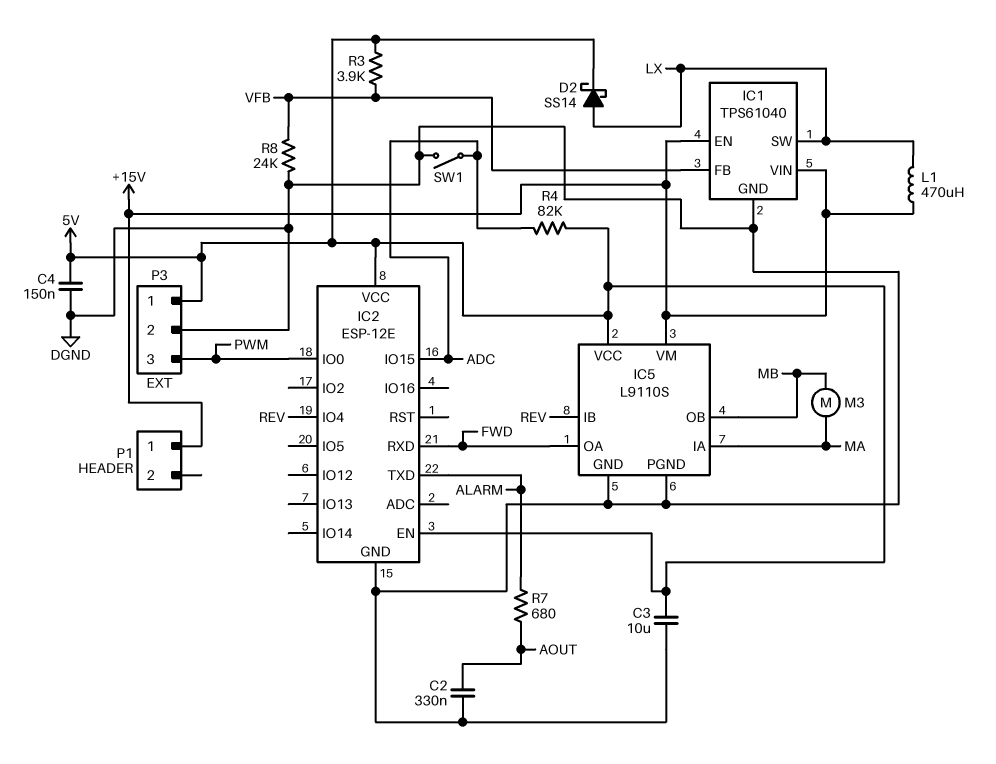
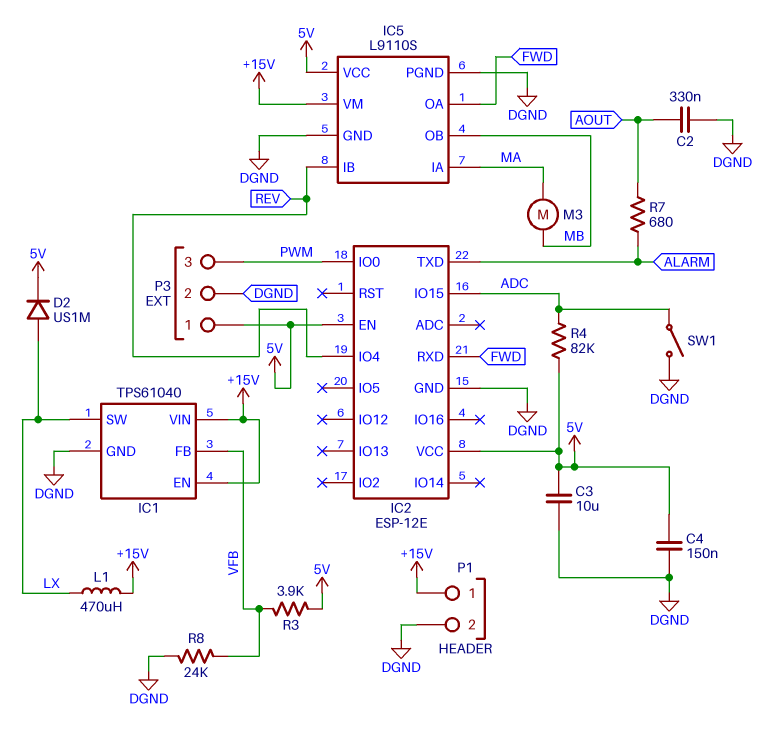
D2: schottky SS14 (A LX, K 5V) -> diode US1M (A LX, K 5V)
P1 pin 2: none -> DGND

